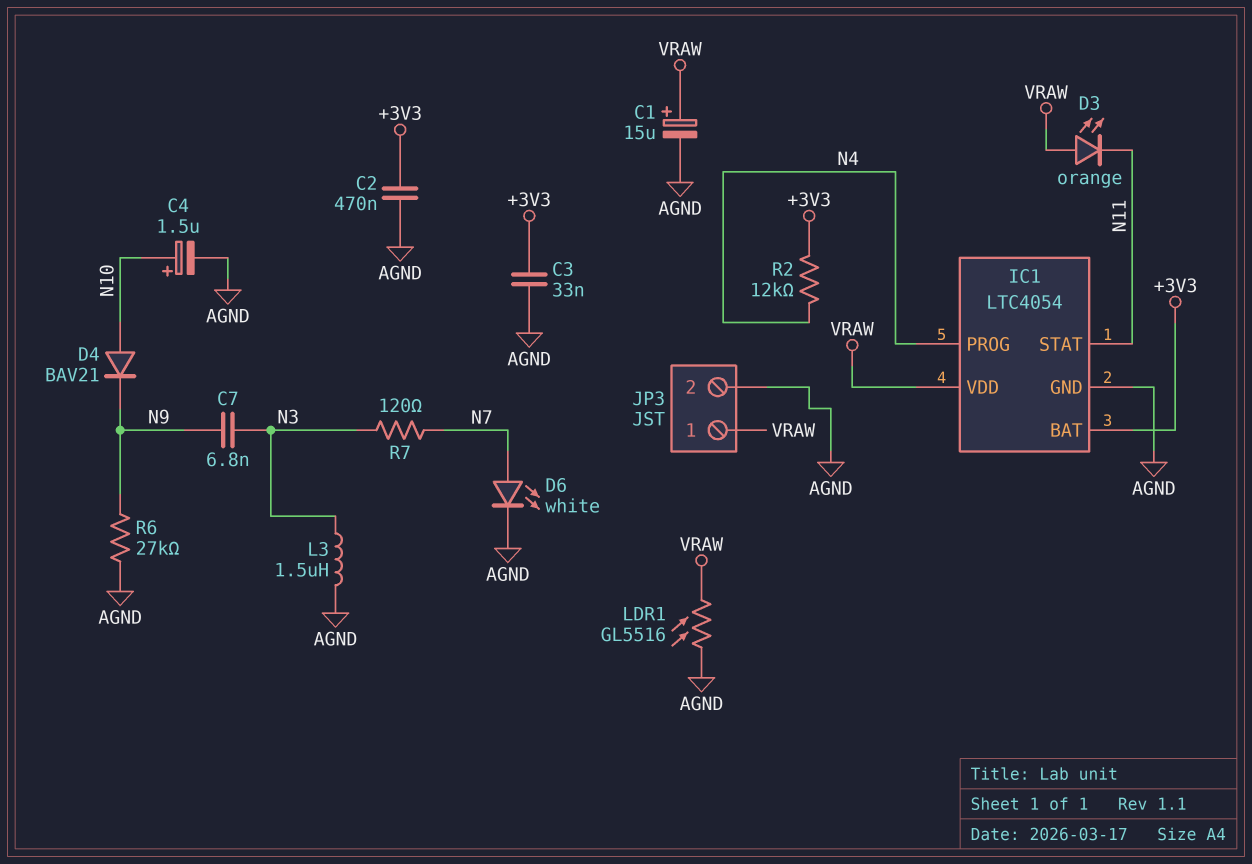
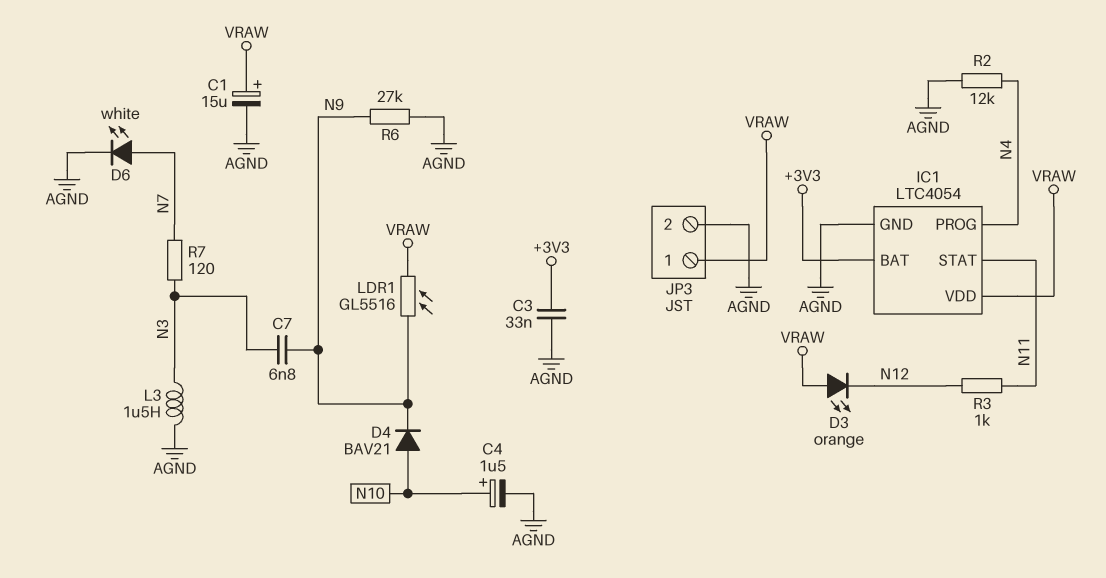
C2: 470nF (+3V3, AGND) -> none
D3: LED orange (A VRAW, K N11) -> LED orange (A VRAW, K N12)
LDR1: GL5516 (AGND, VRAW) -> GL5516 (N9, VRAW)
R2: 12k (+3V3, N4) -> 12k (AGND, N4)
R3: none -> 1k (N11, N12)

